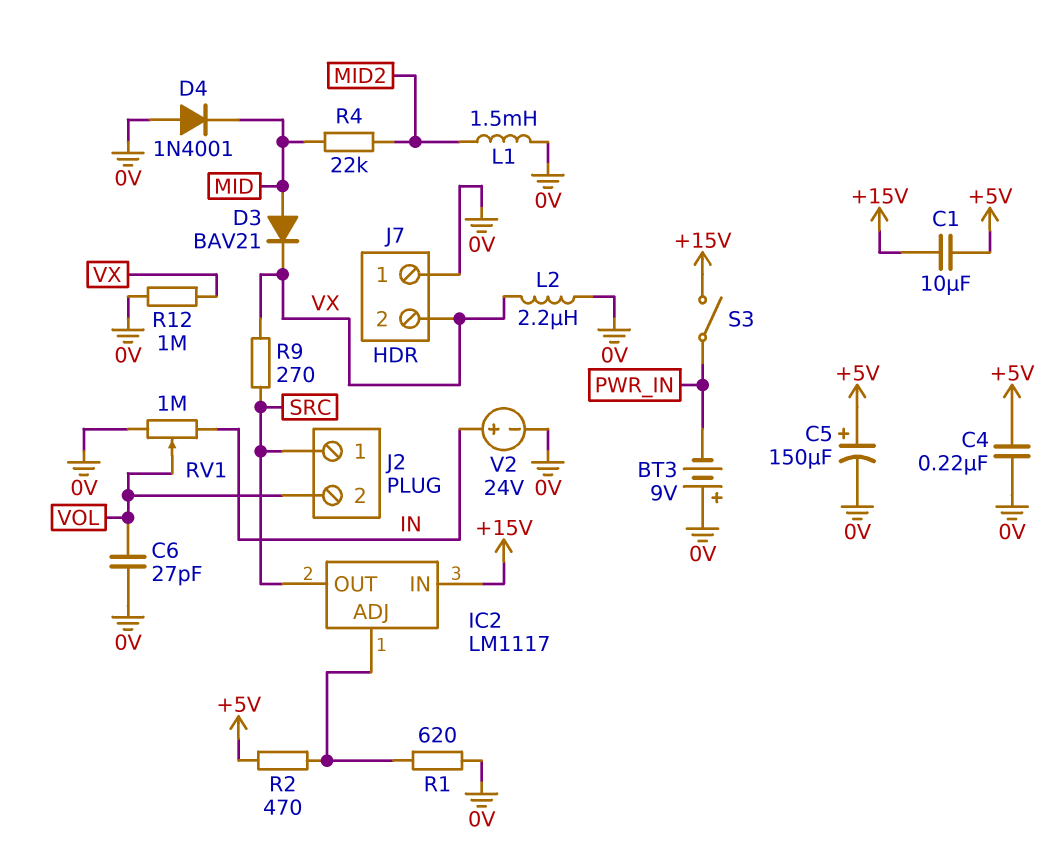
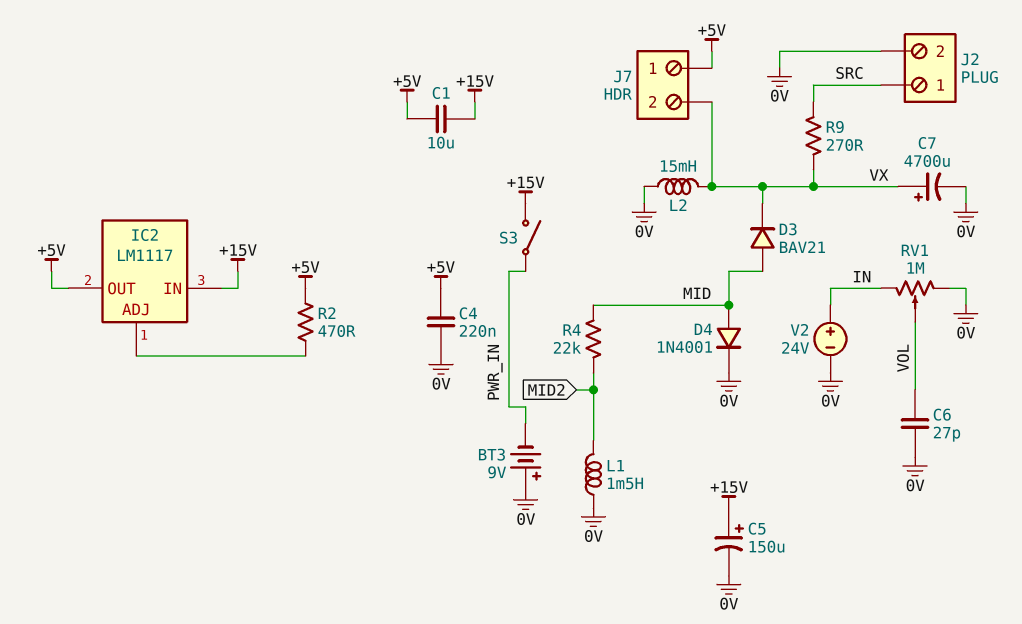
C5: 150uF (plus +5V, minus 0V) -> 150uF (plus +15V, minus 0V)
C7: none -> 4700uF (plus VX, minus 0V)
D4: diode 1N4001 (A 0V, K MID) -> diode 1N4001 (A MID, K 0V)
IC2 pin OUT: SRC -> +5V
J2 pin 2: VOL -> 0V
J7 pin 1: 0V -> +5V
L2: 2.2uH (0V, VX) -> 15mH (0V, VX)
R1: 620 (0V, IC2/ADJ) -> none
R12: 1M (0V, VX) -> none

